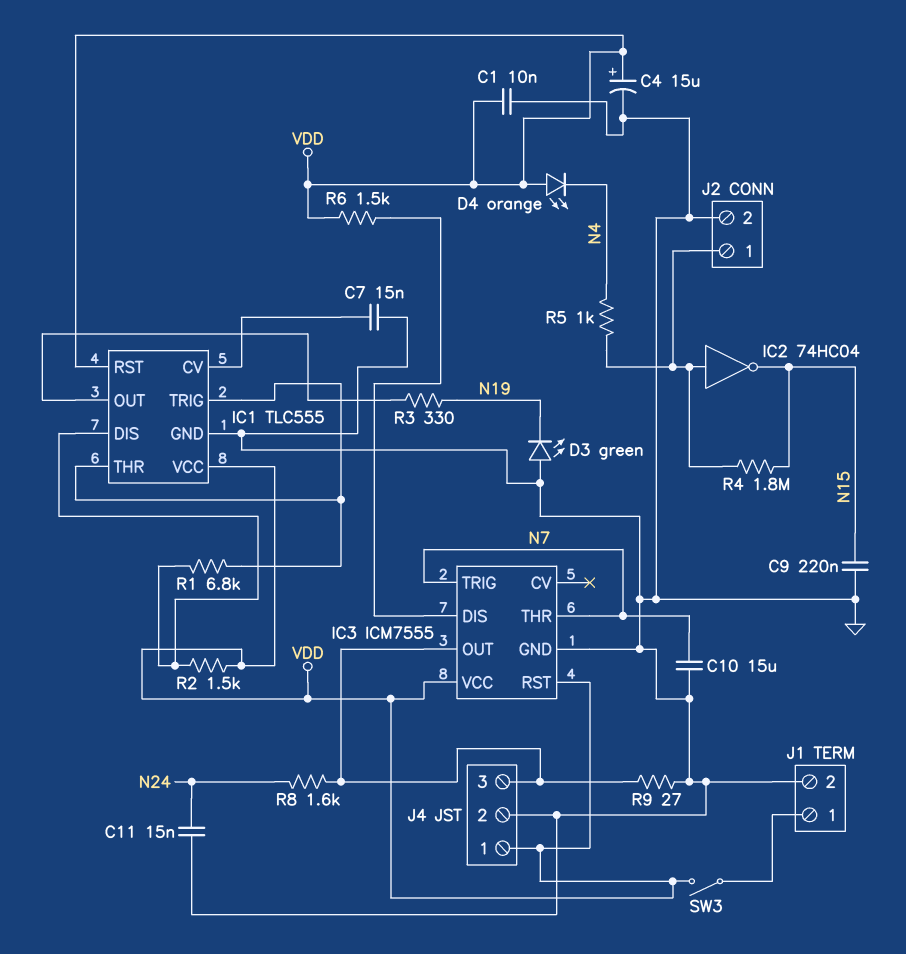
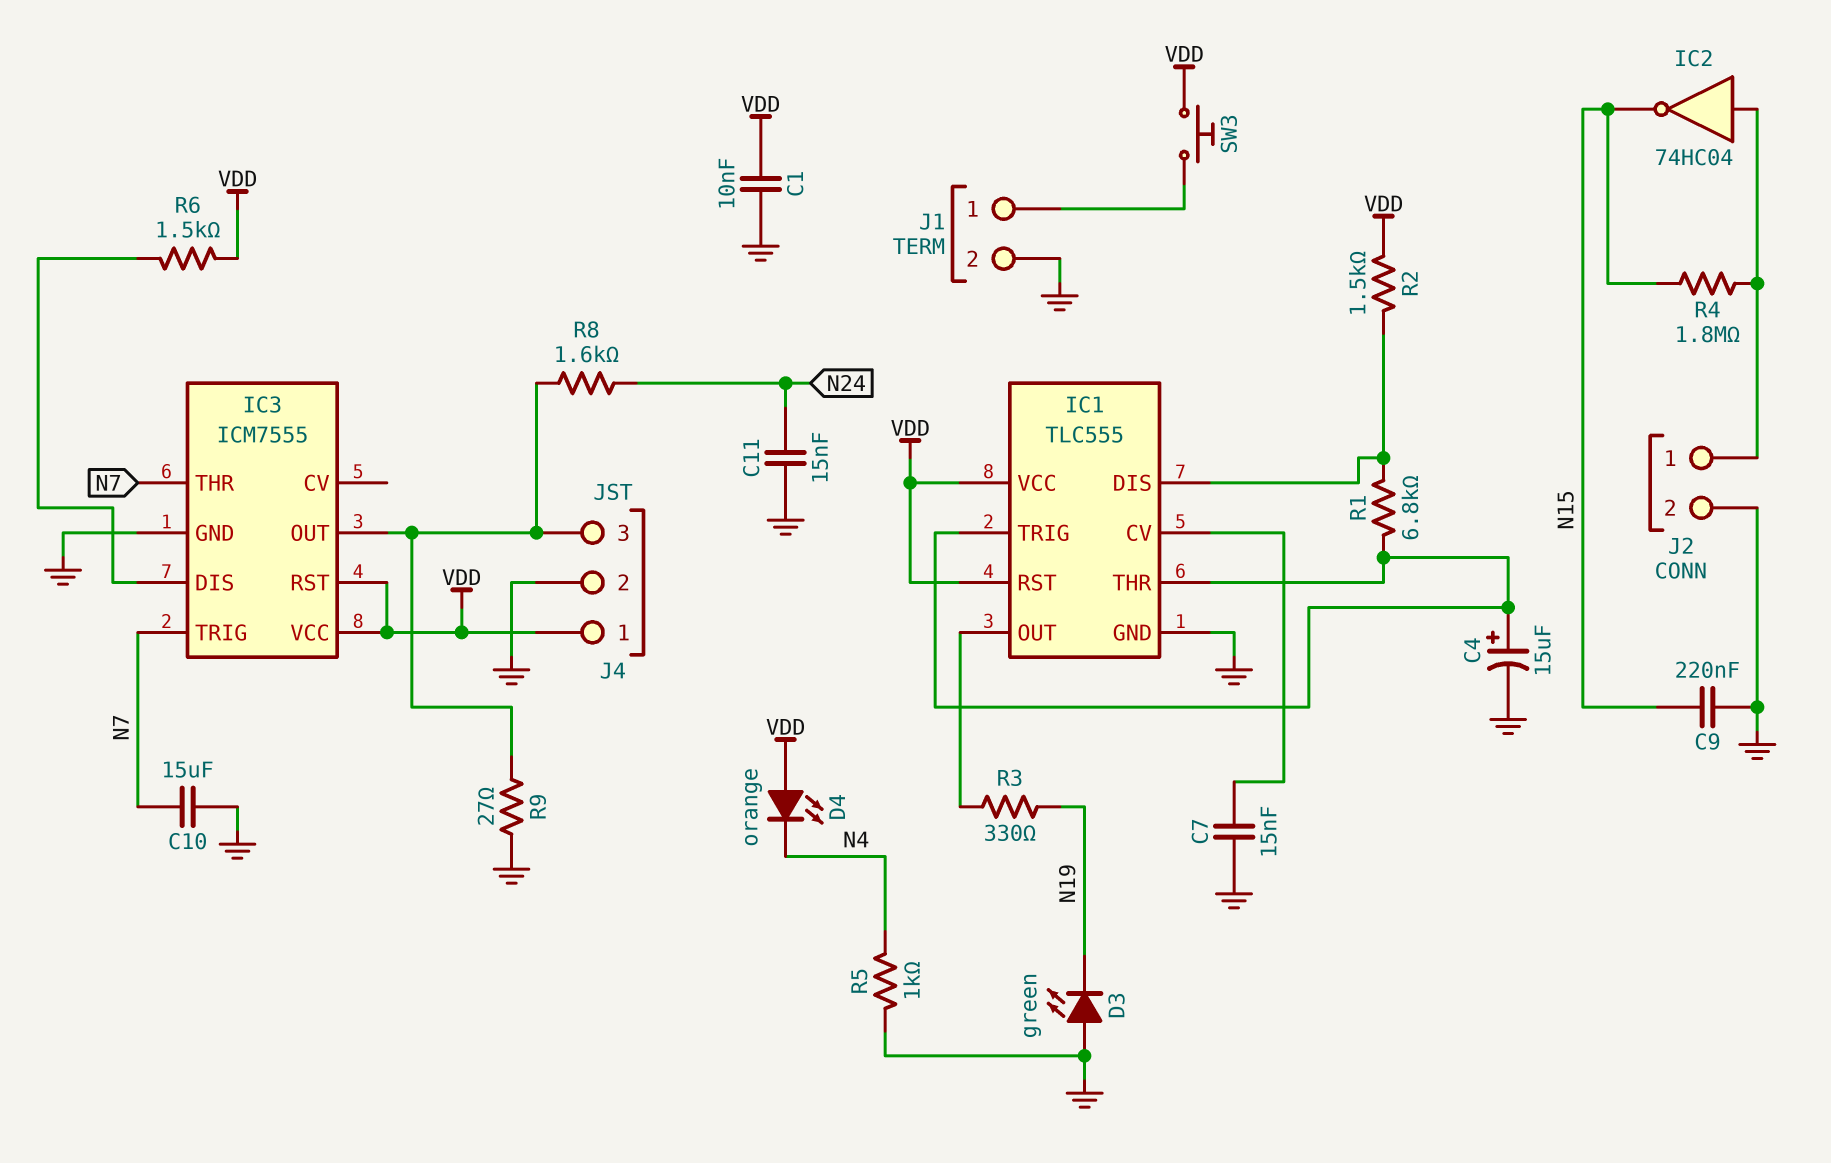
C4: 15uF (plus VDD, minus GND) -> 15uF (plus IC1/THR, minus GND)
R5: 1k (J2/1, N4) -> 1k (GND, N4)
SW3: switch (J1/1, VDD) -> button (J1/1, VDD)

